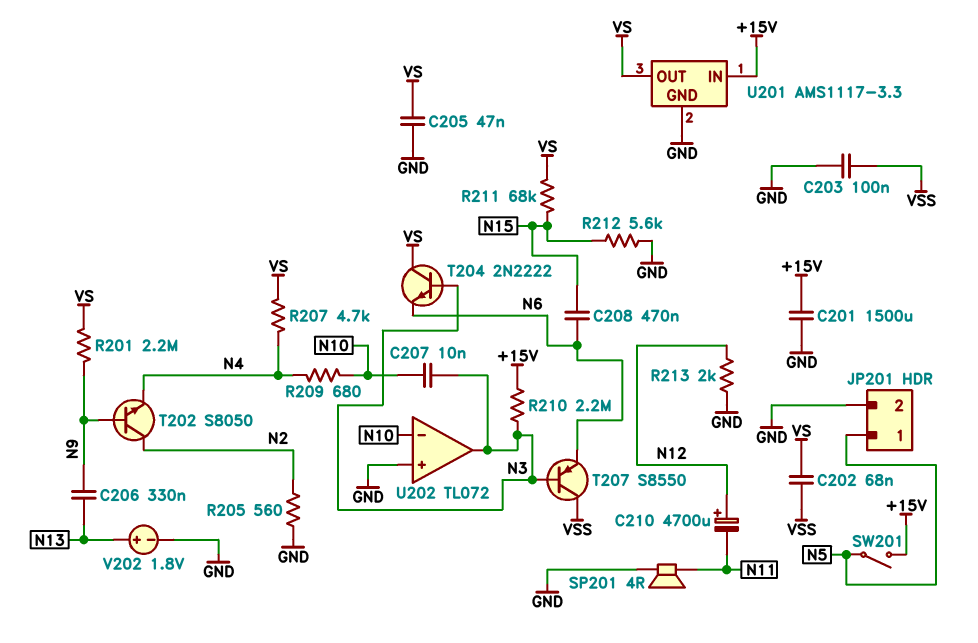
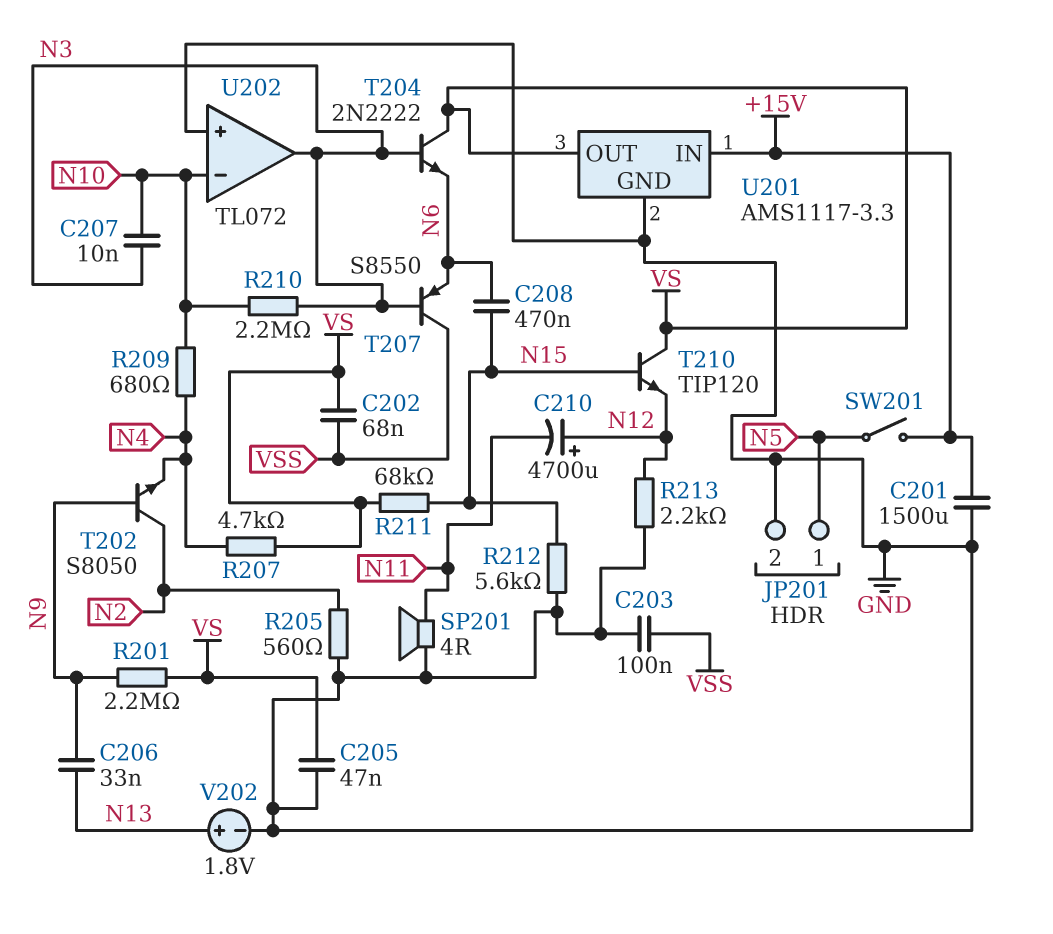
C206: 330nF (N9, N13) -> 33nF (N9, N13)
R210: 2.2M (+15V, N3) -> 2.2M (N3, N10)
R213: 2k (GND, N12) -> 2.2k (GND, N12)
T210: none -> NPN TIP120 (B N15, C VS, E N12)

